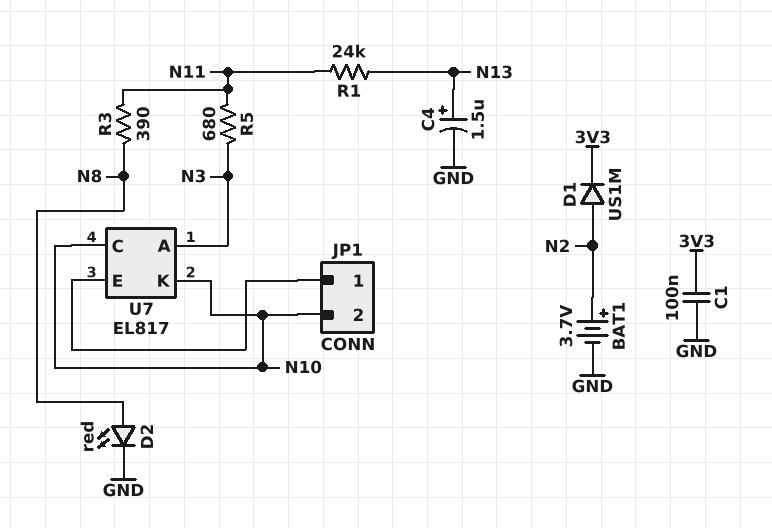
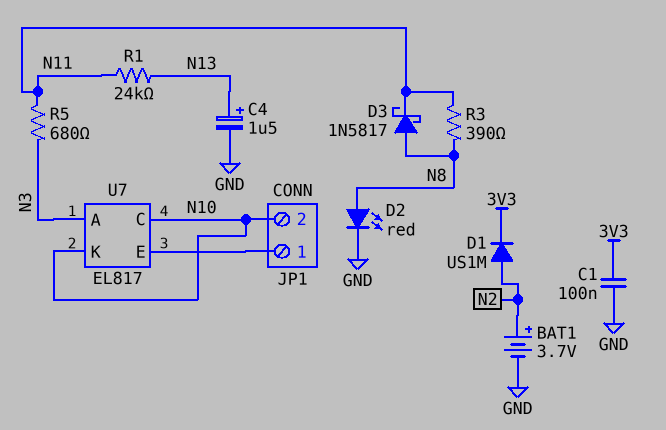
D3: none -> schottky 1N5817 (A N8, K N11)

